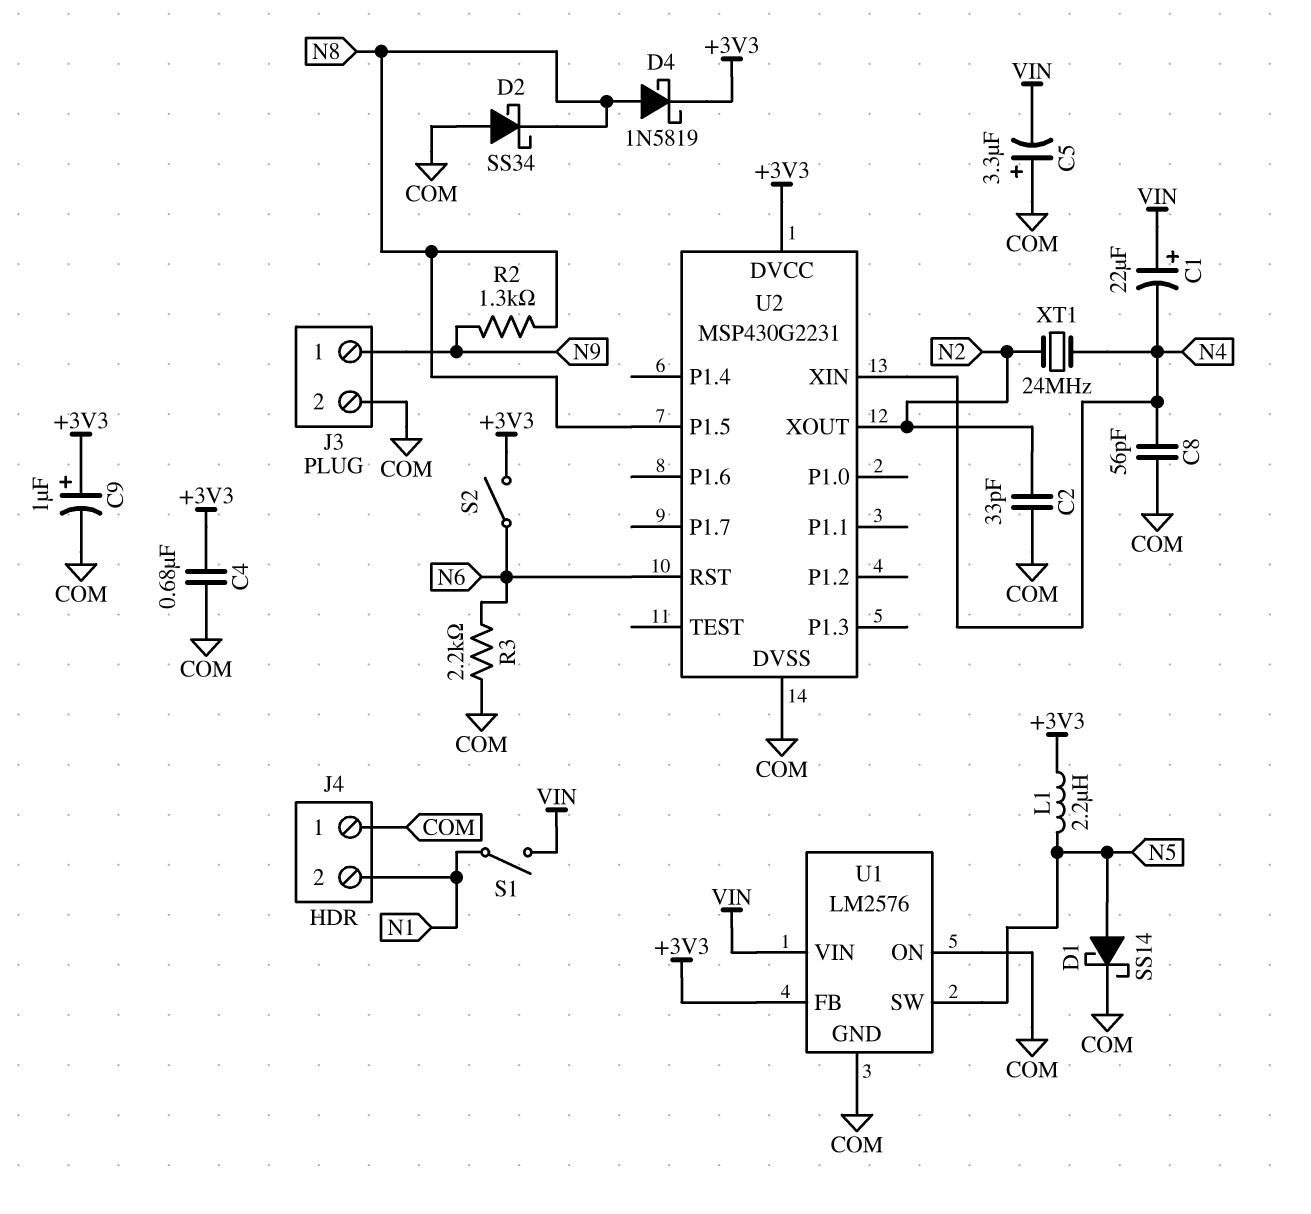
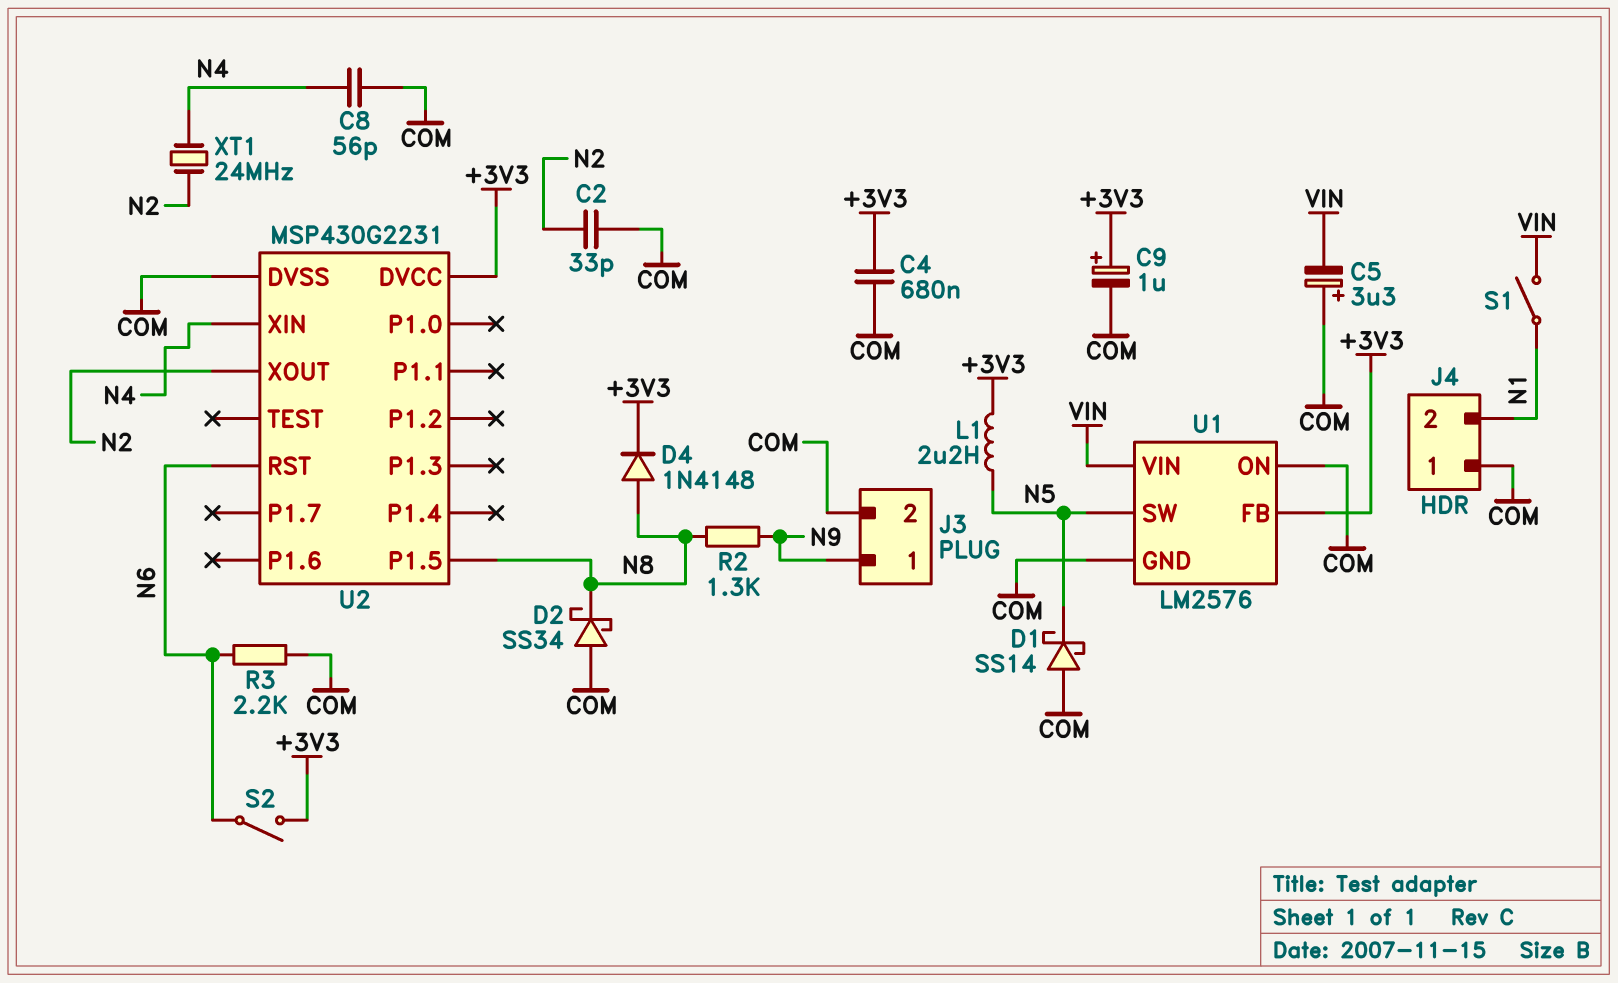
C1: 22uF (plus VIN, minus N4) -> none
D1: schottky SS14 (A N5, K COM) -> schottky SS14 (A COM, K N5)
D4: schottky 1N5819 (A N8, K +3V3) -> diode 1N4148 (A N8, K +3V3)

